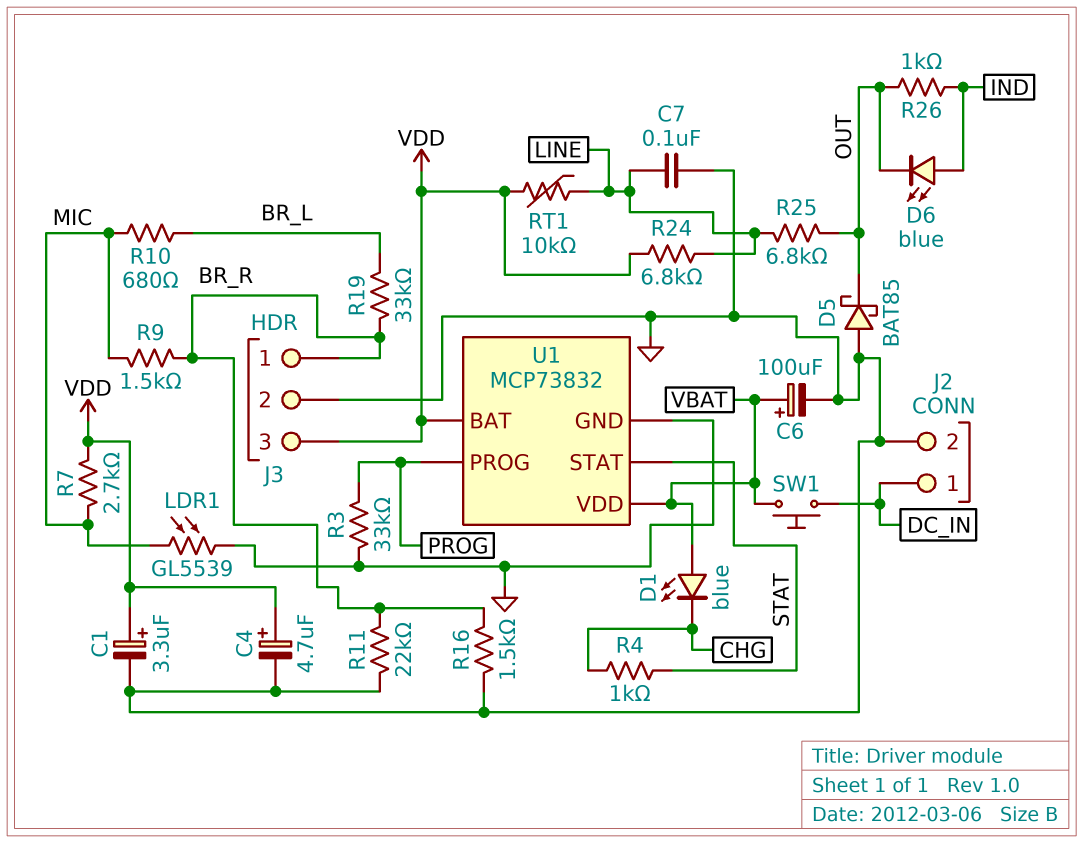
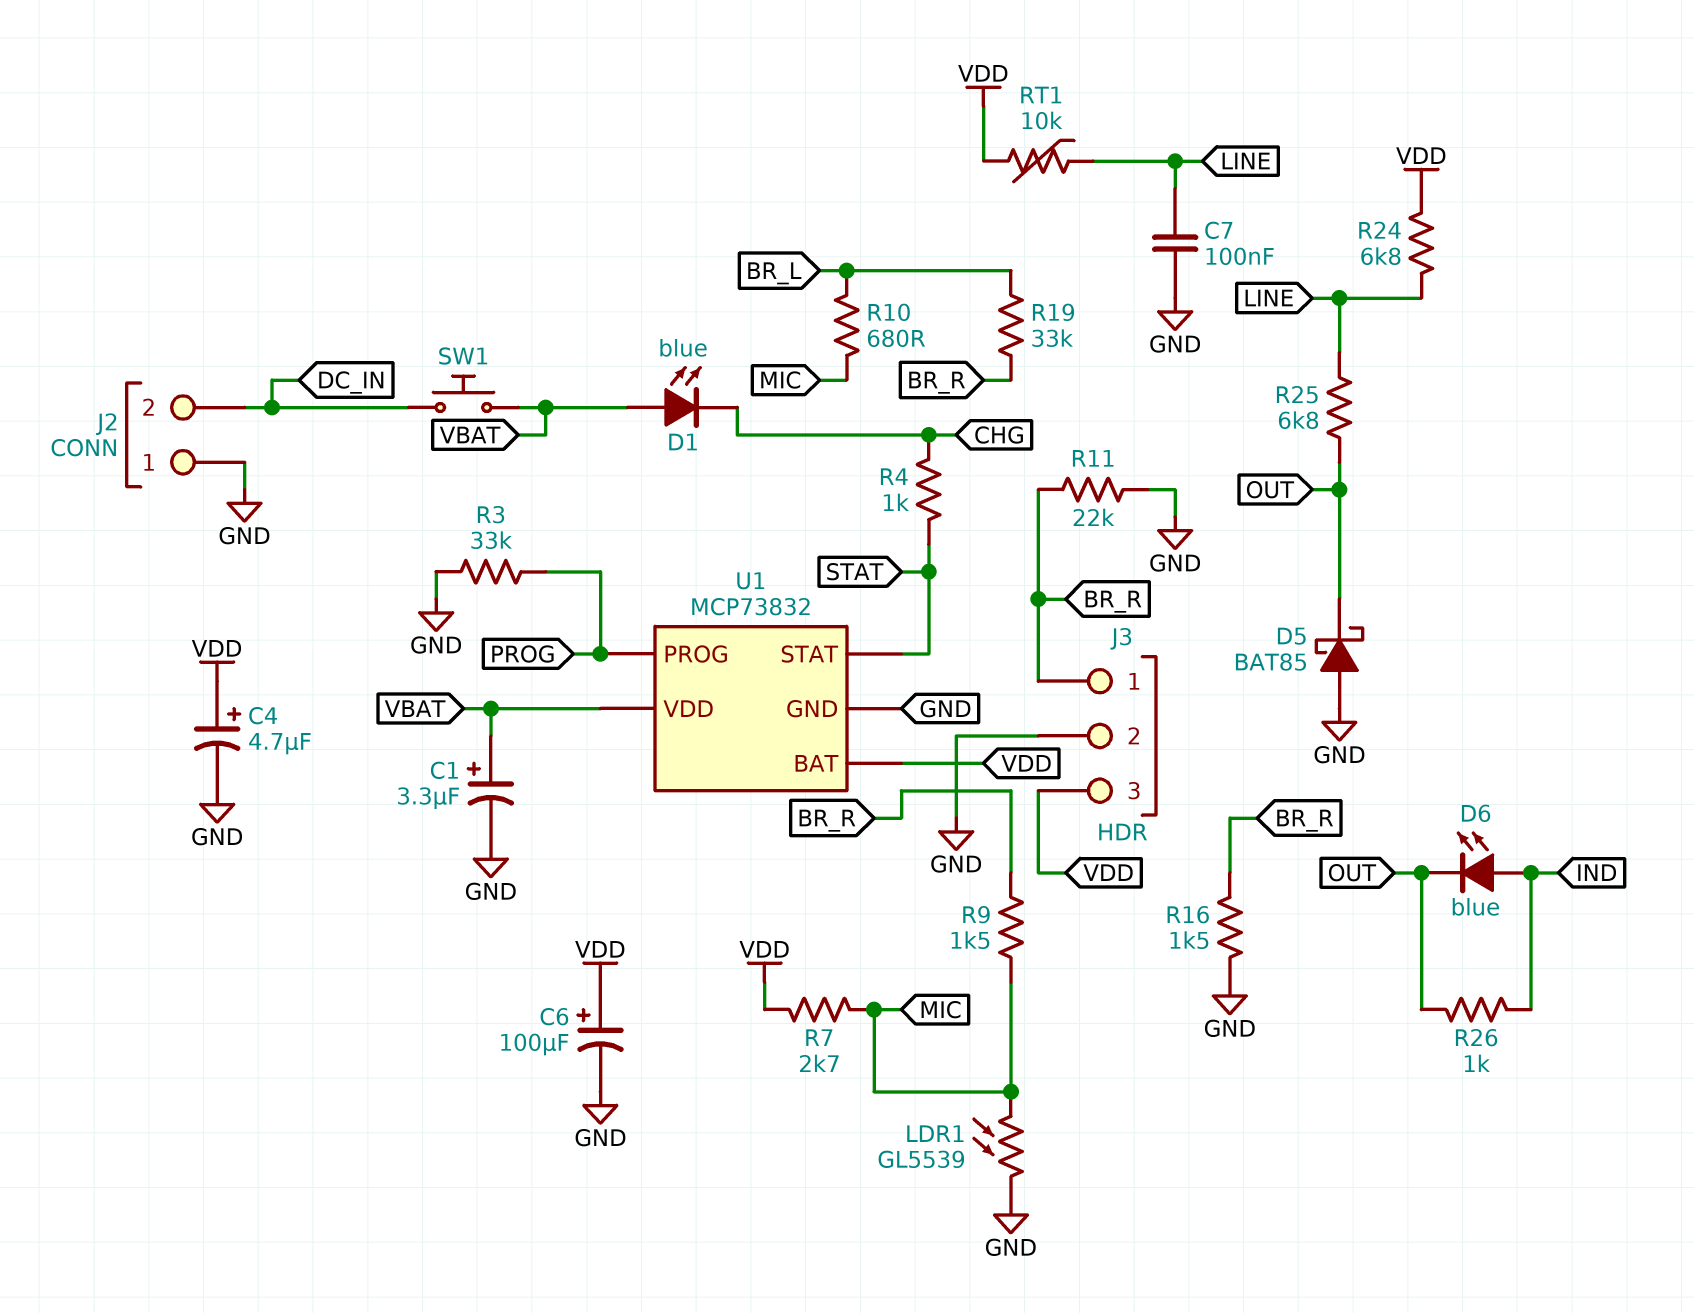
C1: 3.3uF (plus VDD, minus GND) -> 3.3uF (plus VBAT, minus GND)
C6: 100uF (plus VBAT, minus GND) -> 100uF (plus VDD, minus GND)
J2 pin 1: DC_IN -> GND
J2 pin 2: GND -> DC_IN

